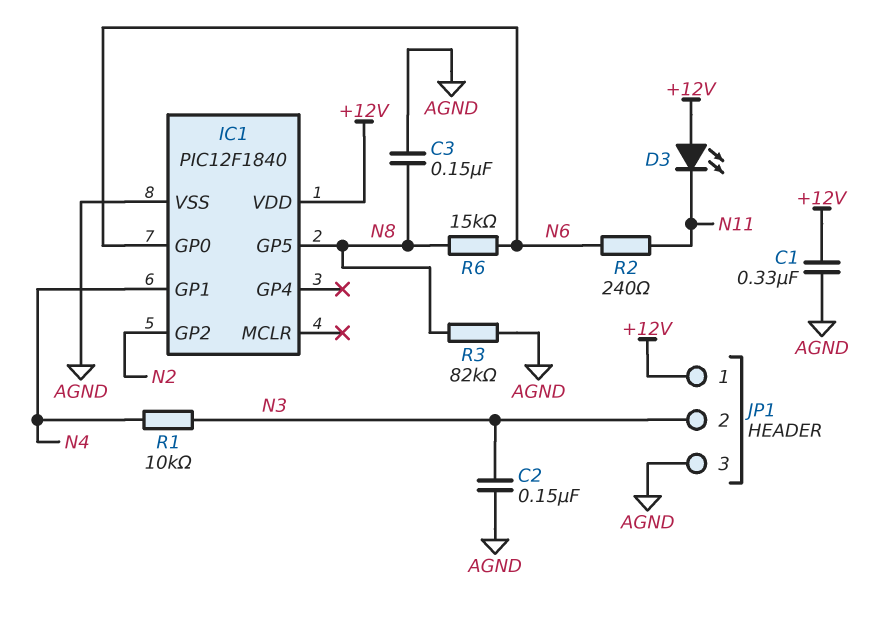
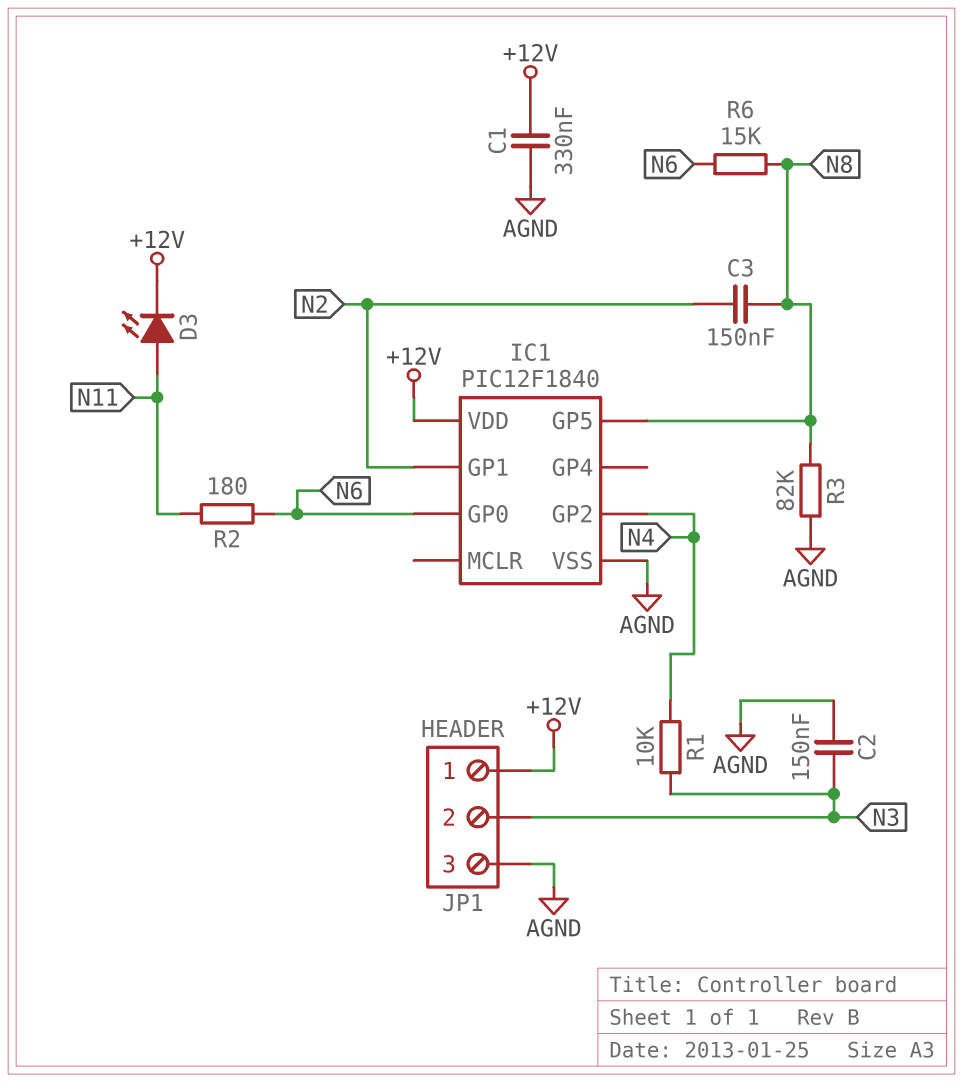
C3: 150nF (AGND, N8) -> 150nF (N2, N8)
D3: LED (A +12V, K N11) -> LED (A N11, K +12V)
IC1 pin GP1: N4 -> N2
IC1 pin GP2: N2 -> N4
R2: 240 (N6, N11) -> 180 (N6, N11)

